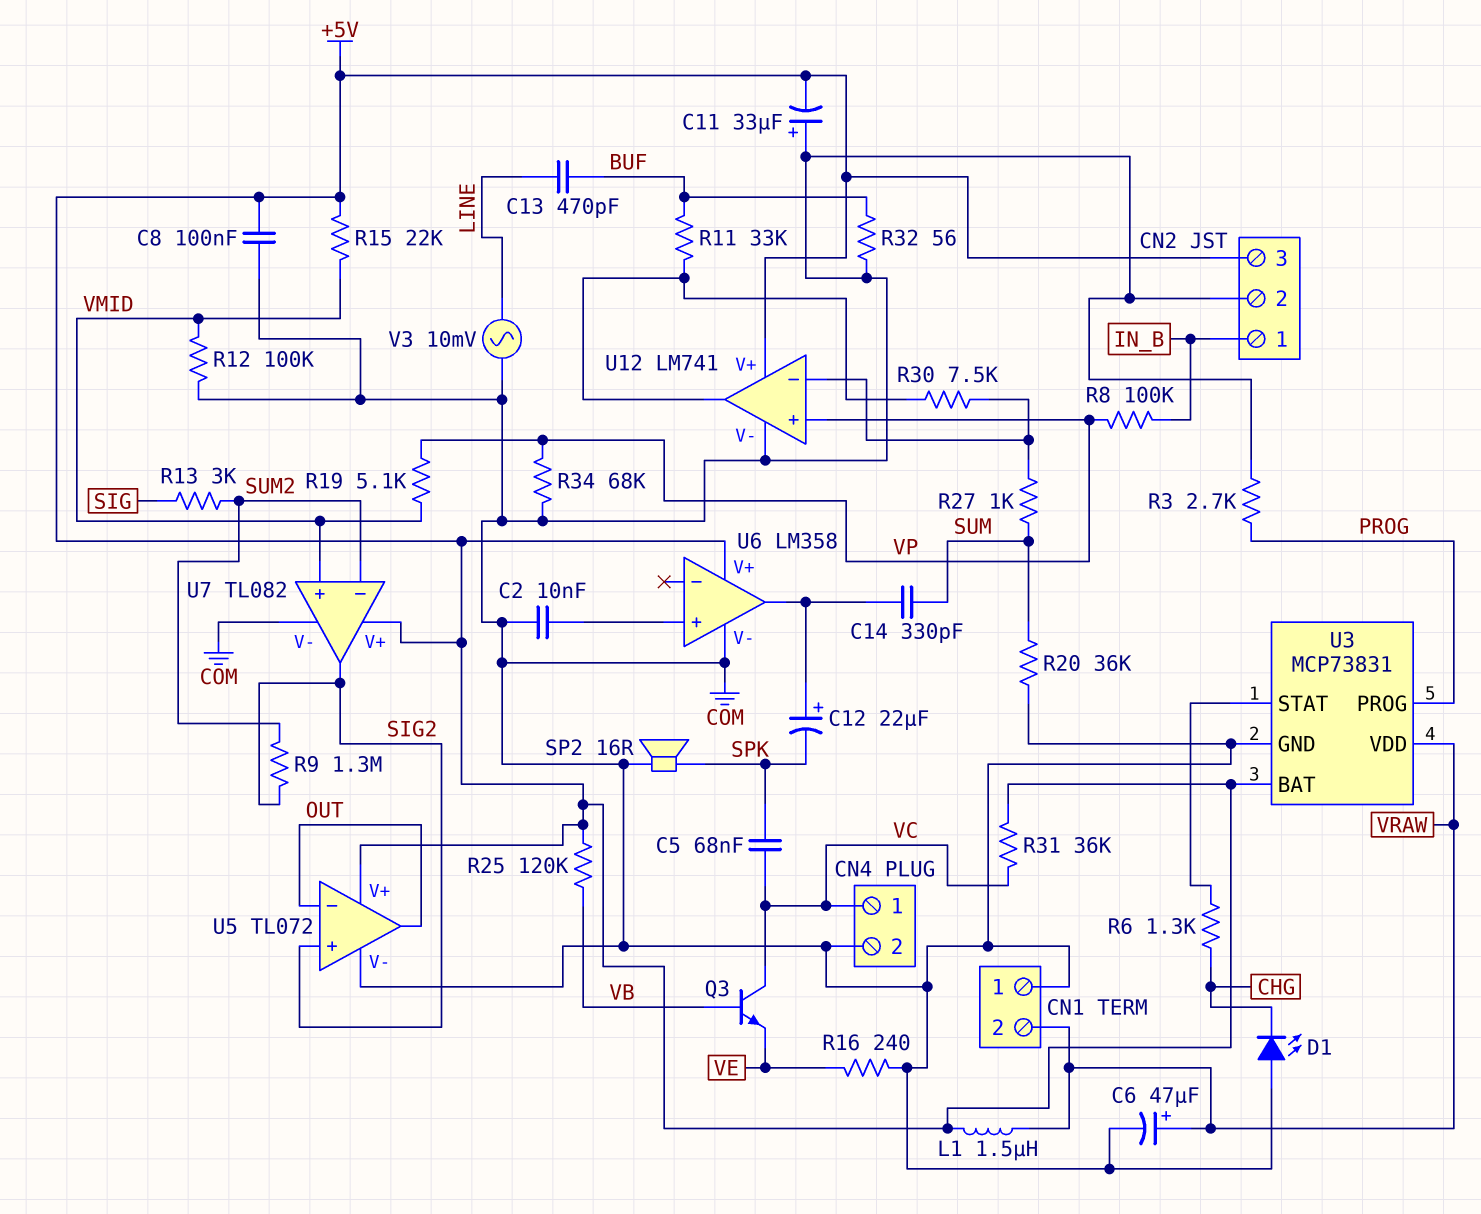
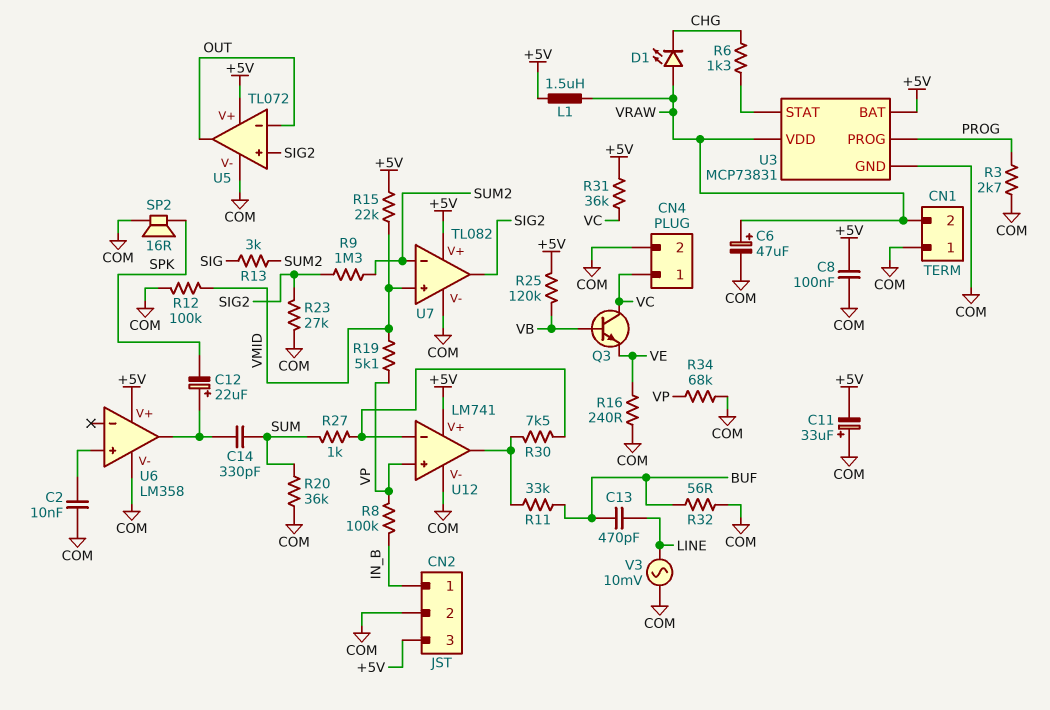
C5: 68nF (SPK, VC) -> none
D1: LED (A COM, K CHG) -> LED (A VRAW, K CHG)
R23: none -> 27k (COM, SIG2)

